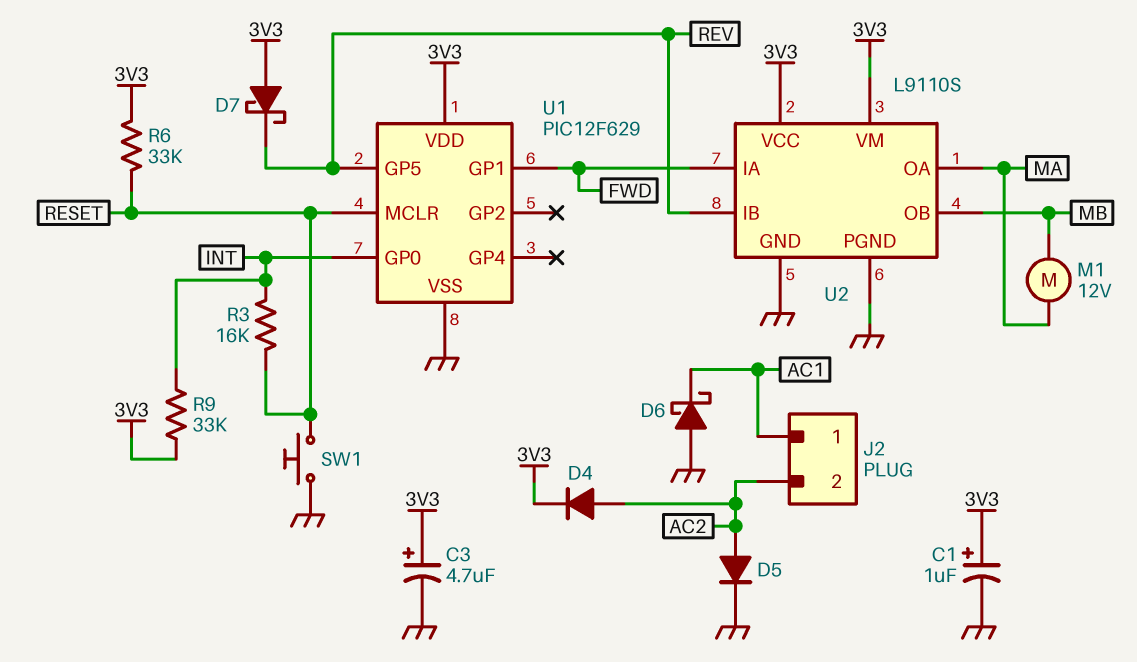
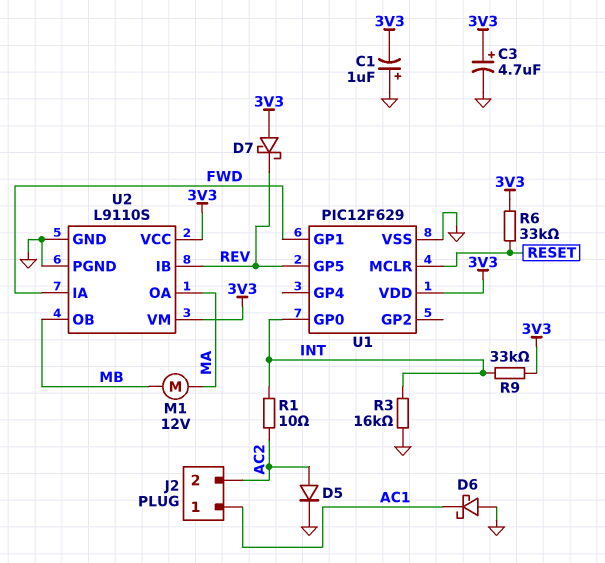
C1: 1uF (plus 3V3, minus GND) -> 1uF (plus GND, minus 3V3)
D4: diode (A AC2, K 3V3) -> none
R1: none -> 10 (AC2, INT)
R3: 16k (INT, RESET) -> 16k (GND, INT)
SW1: button (GND, RESET) -> none

